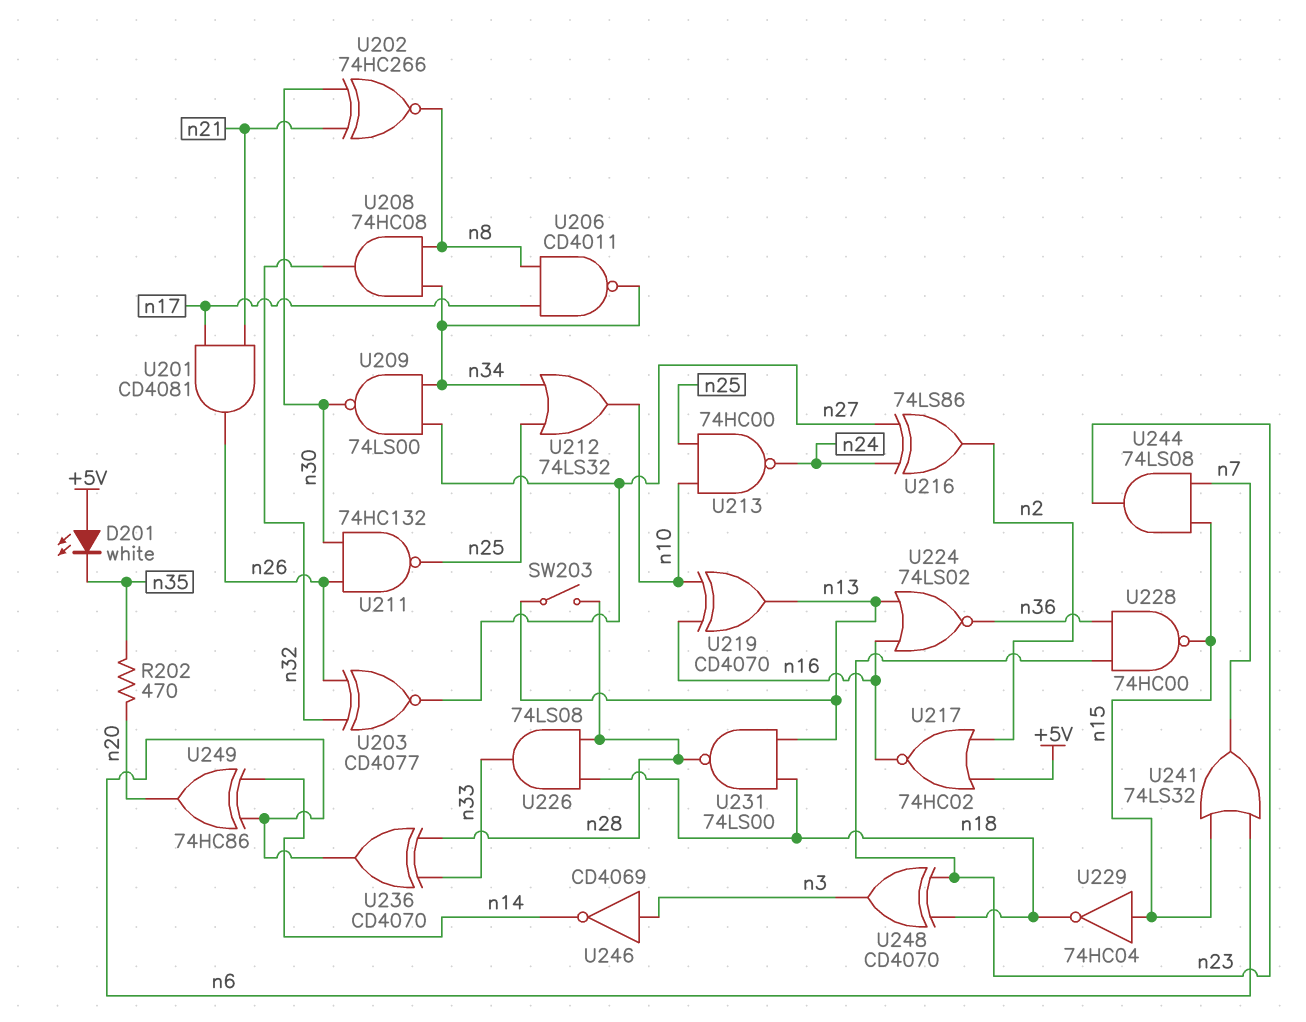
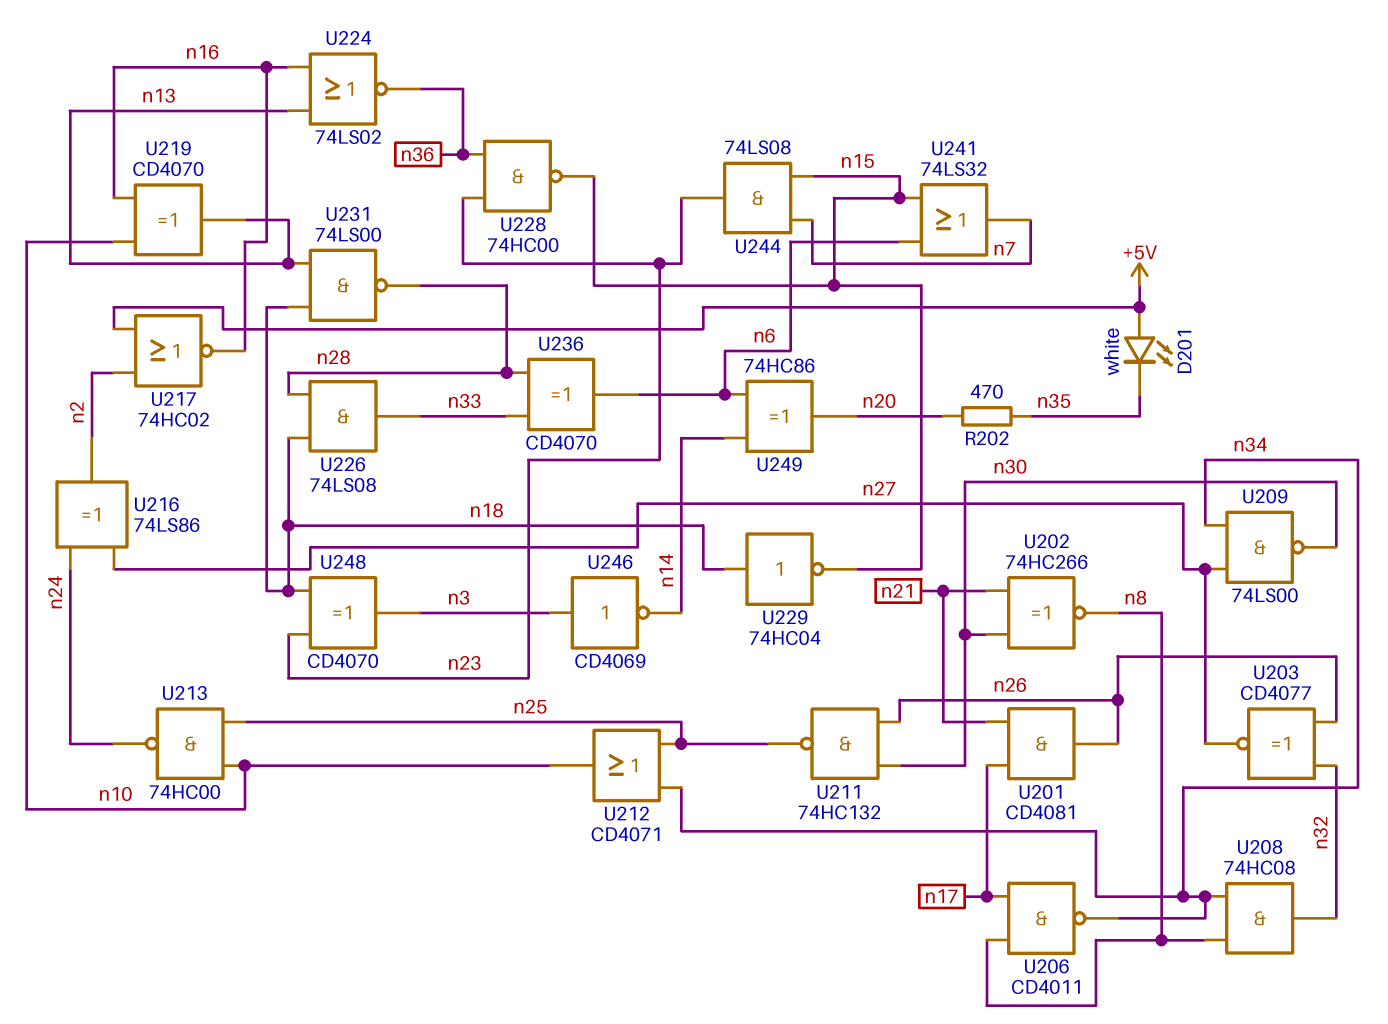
SW203: switch (n13, n28) -> none
U212: OR 74LS32 (in n25, in n34, out n10) -> OR CD4071 (in n25, in n34, out n10)
U229: NOT 74HC04 (in n15, out n18) -> NOT 74HC04 (in n18, out n15)

